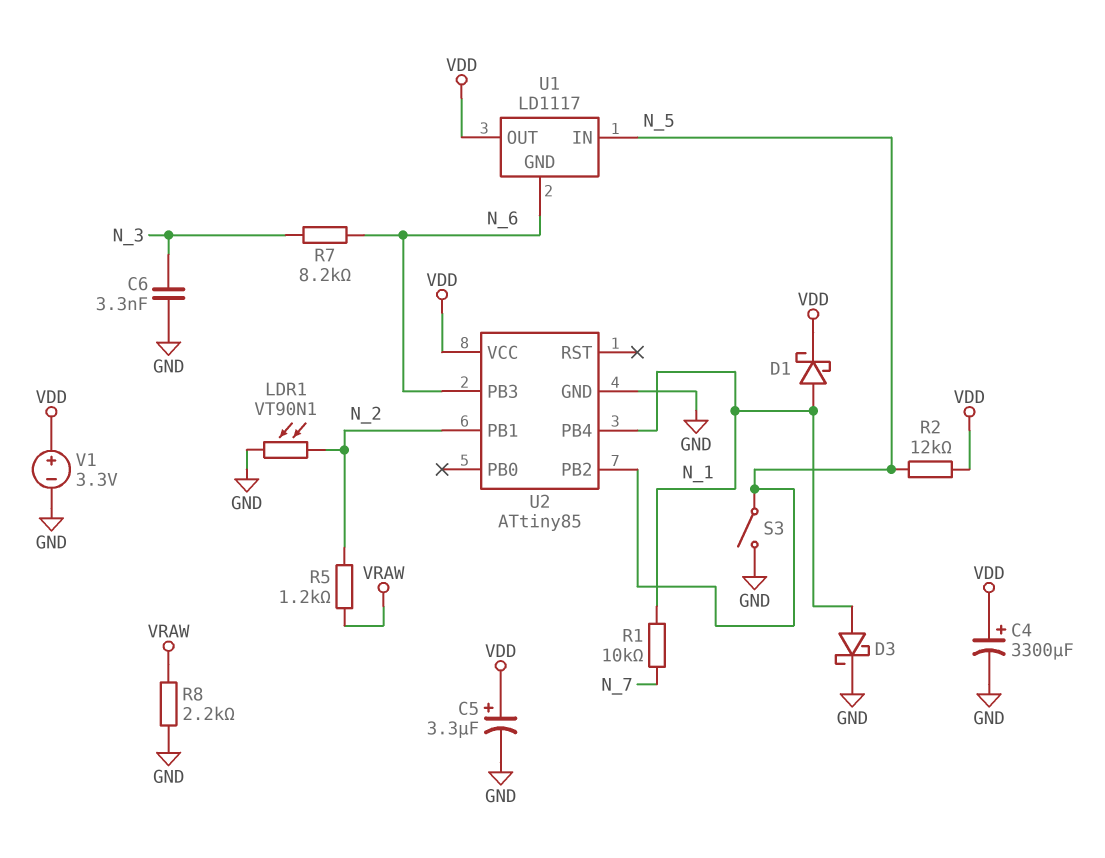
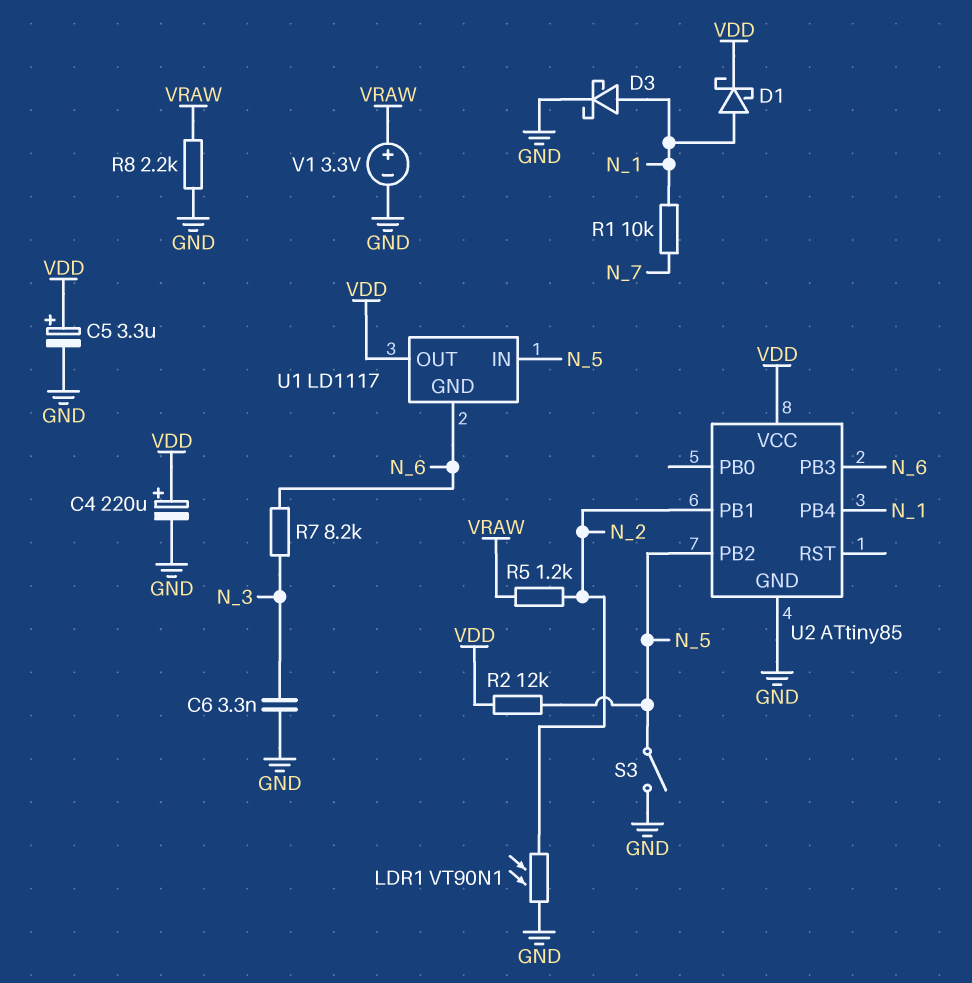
C4: 3300uF (plus VDD, minus GND) -> 220uF (plus VDD, minus GND)
V1: 3.3V (plus VDD, minus GND) -> 3.3V (plus VRAW, minus GND)

